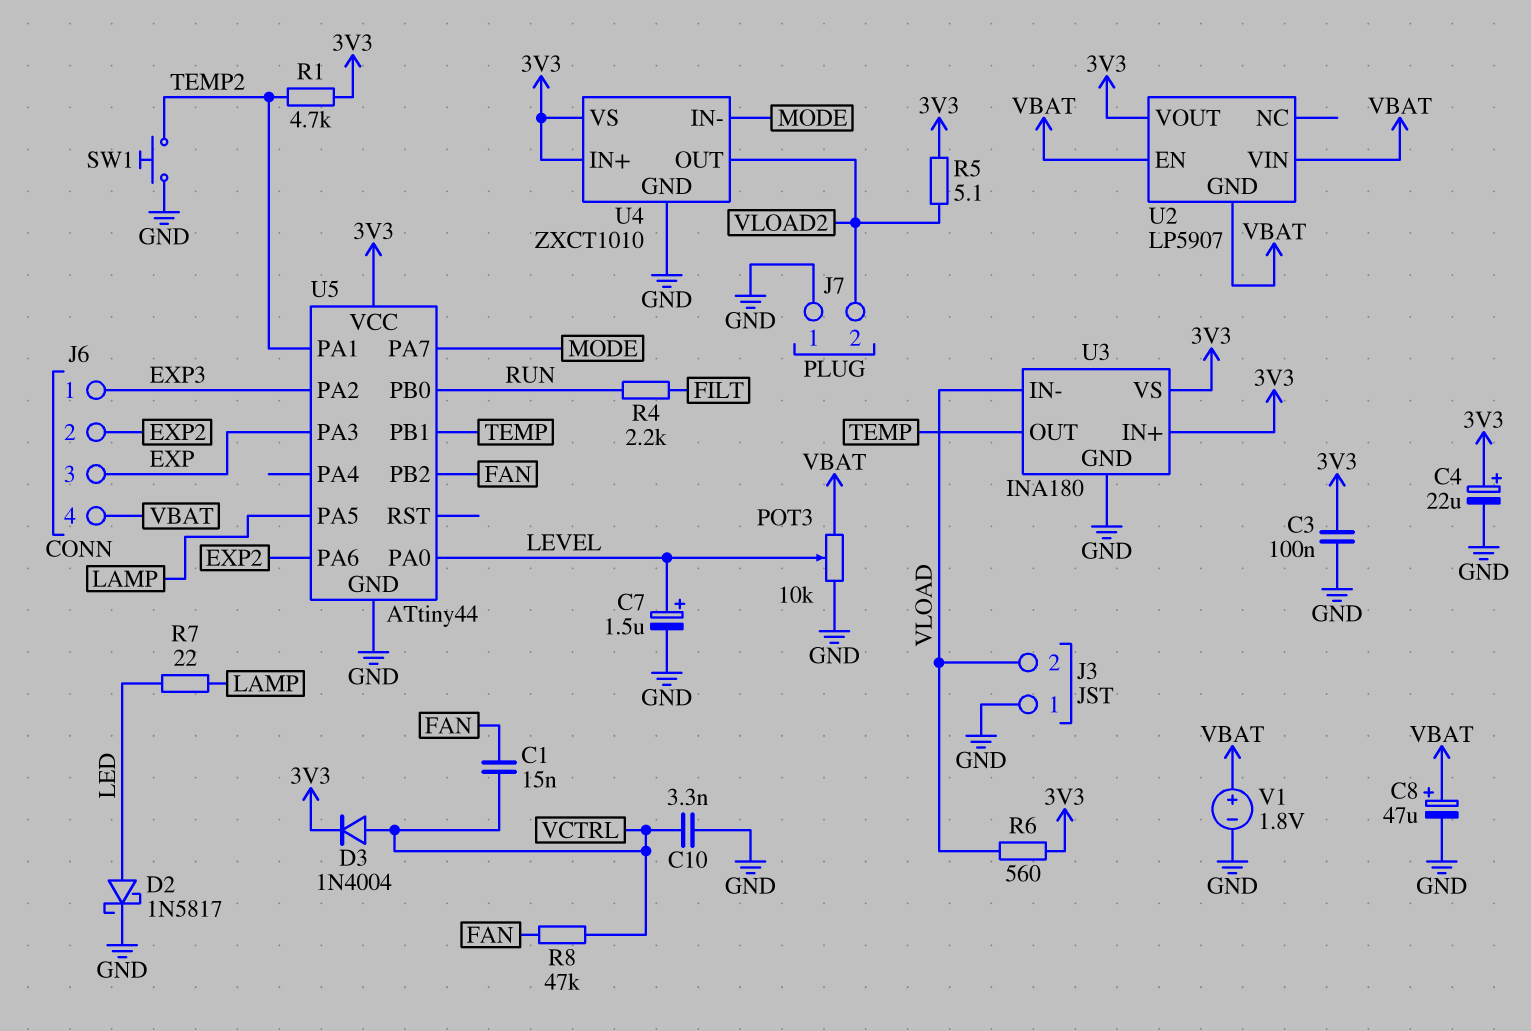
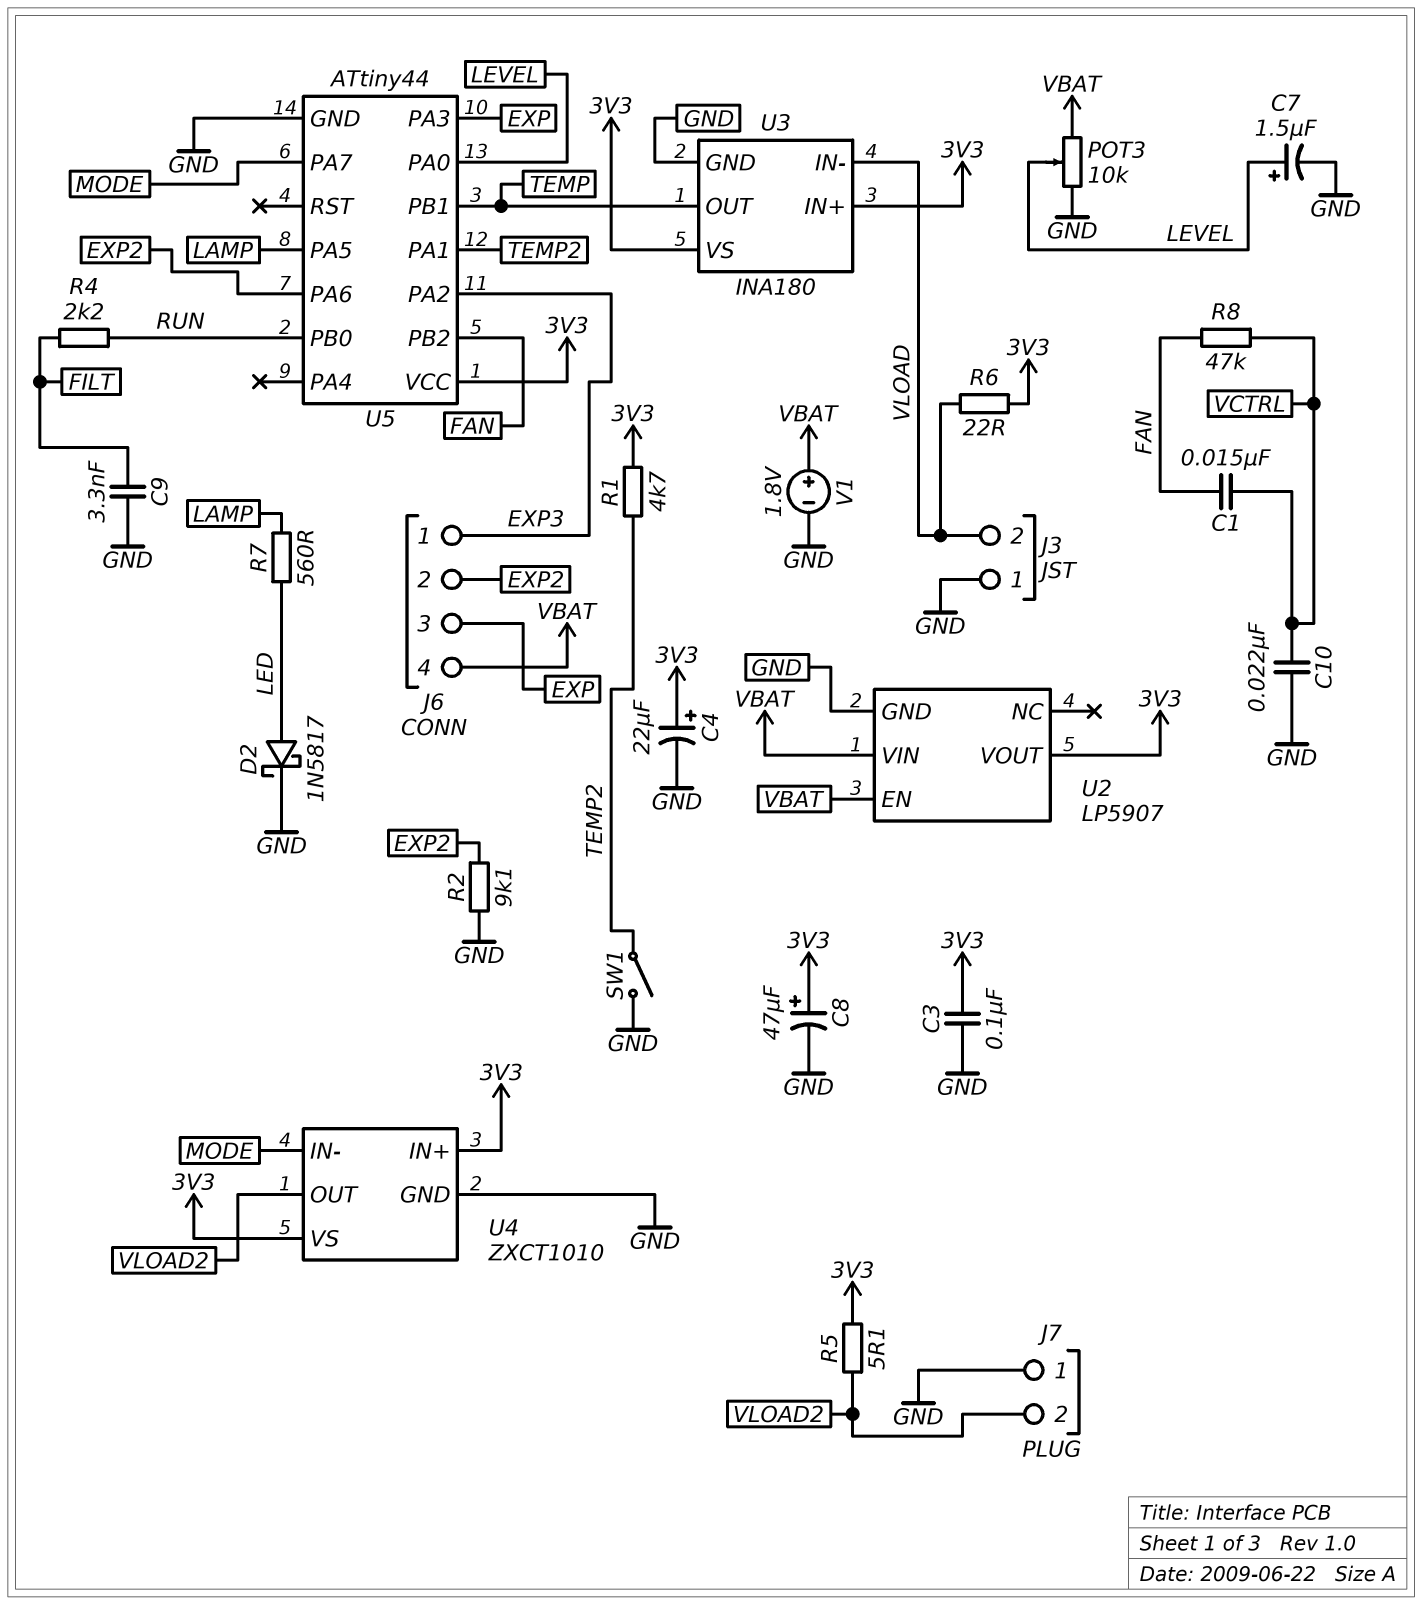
C8: 47uF (plus VBAT, minus GND) -> 47uF (plus 3V3, minus GND)
C9: none -> 3.3nF (FILT, GND)
C10: 3.3nF (GND, VCTRL) -> 22nF (GND, VCTRL)
D3: diode 1N4004 (A VCTRL, K 3V3) -> none
R2: none -> 9.1k (EXP2, GND)
R6: 560 (3V3, VLOAD) -> 22 (3V3, VLOAD)
R7: 22 (LAMP, LED) -> 560 (LAMP, LED)
SW1: button (GND, TEMP2) -> switch (GND, TEMP2)
U2 pin GND: VBAT -> GND

